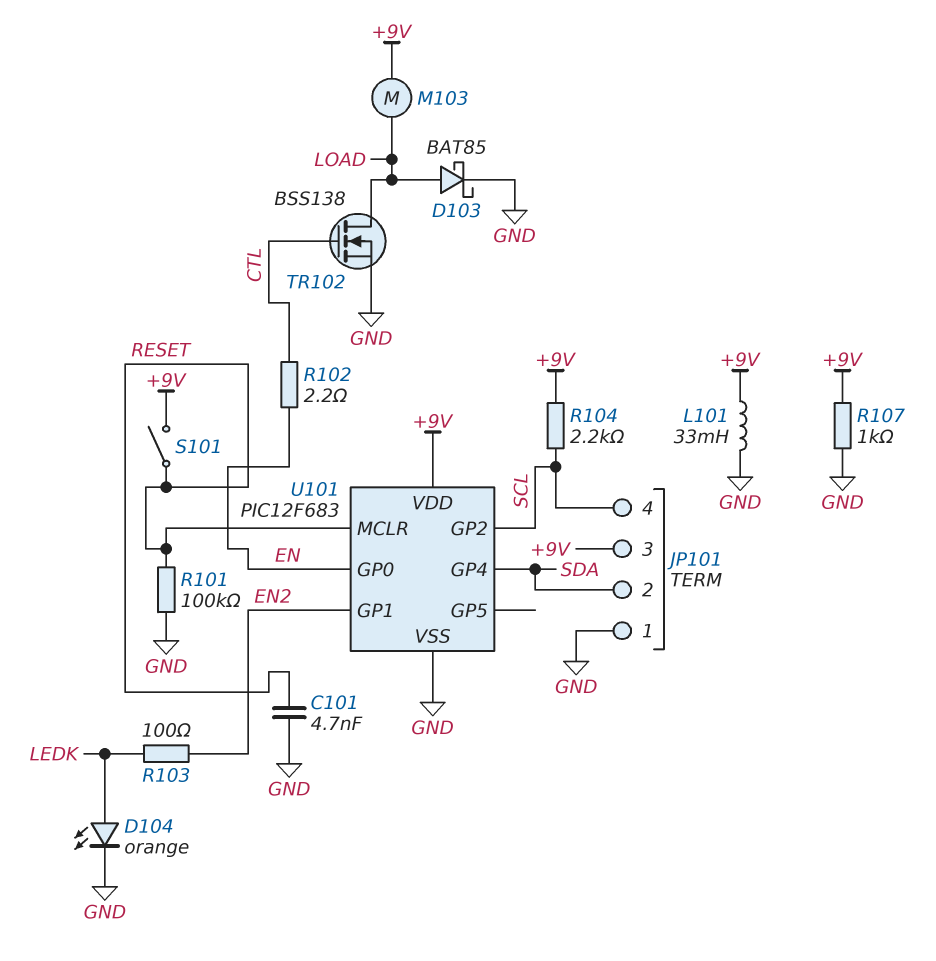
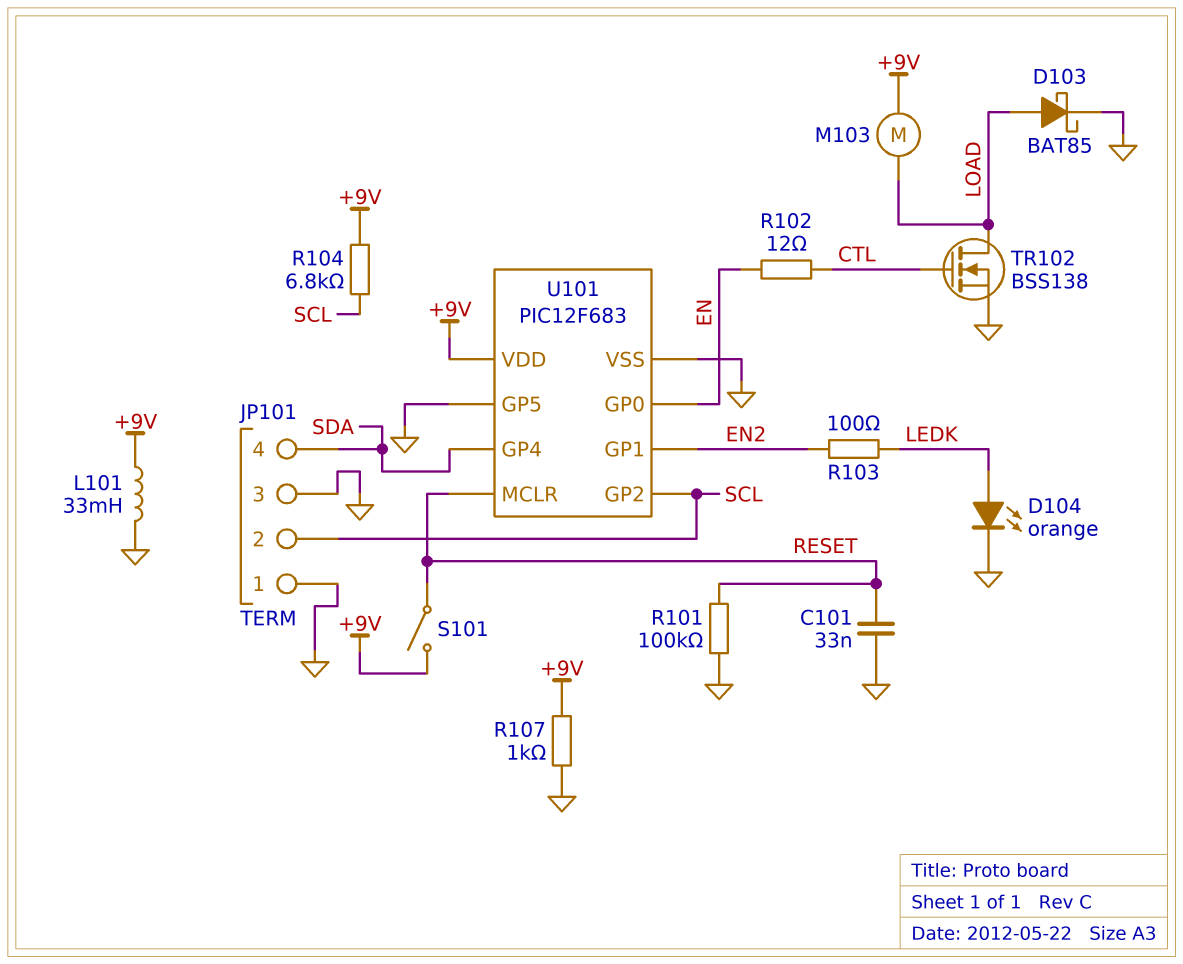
C101: 4.7nF (GND, RESET) -> 33nF (GND, RESET)
JP101 pin 2: SDA -> SCL
JP101 pin 3: +9V -> GND
JP101 pin 4: SCL -> SDA
R102: 2.2 (CTL, EN) -> 12 (CTL, EN)
R104: 2.2k (+9V, SCL) -> 6.8k (+9V, SCL)
U101 pin GP5: none -> GND

